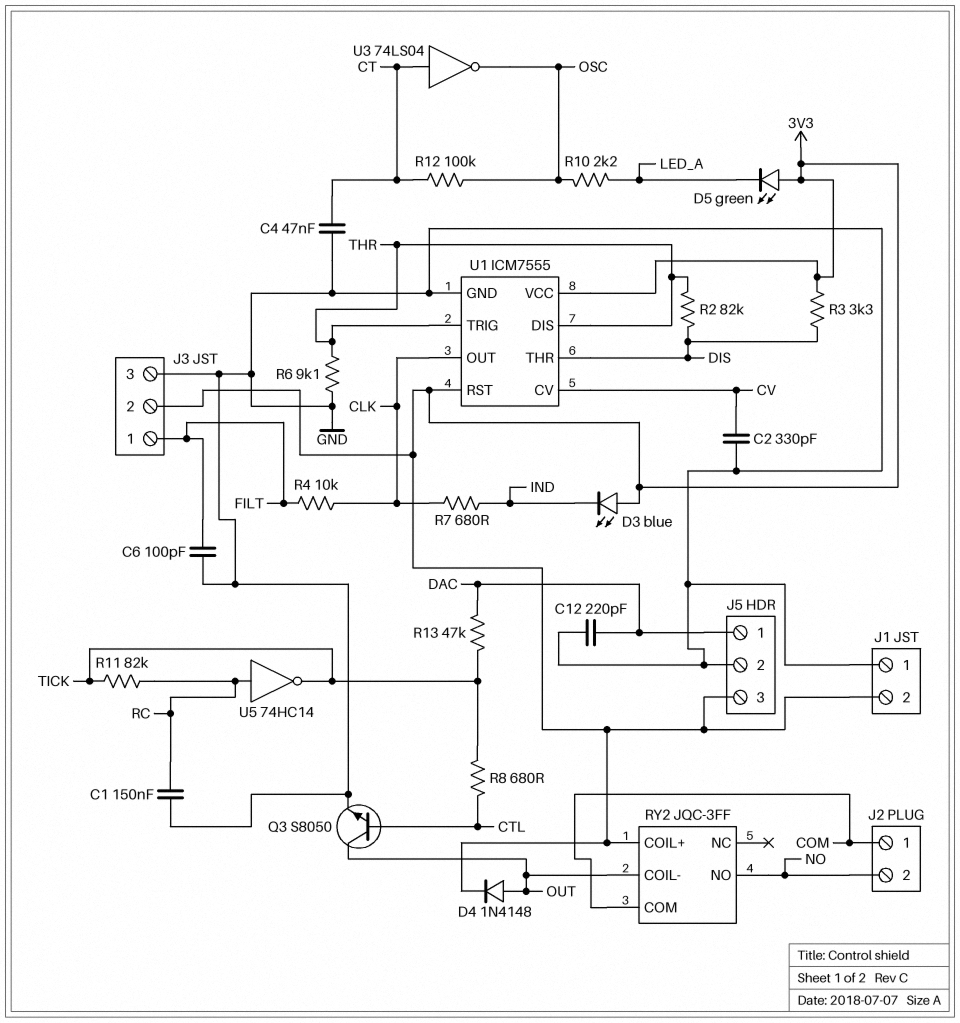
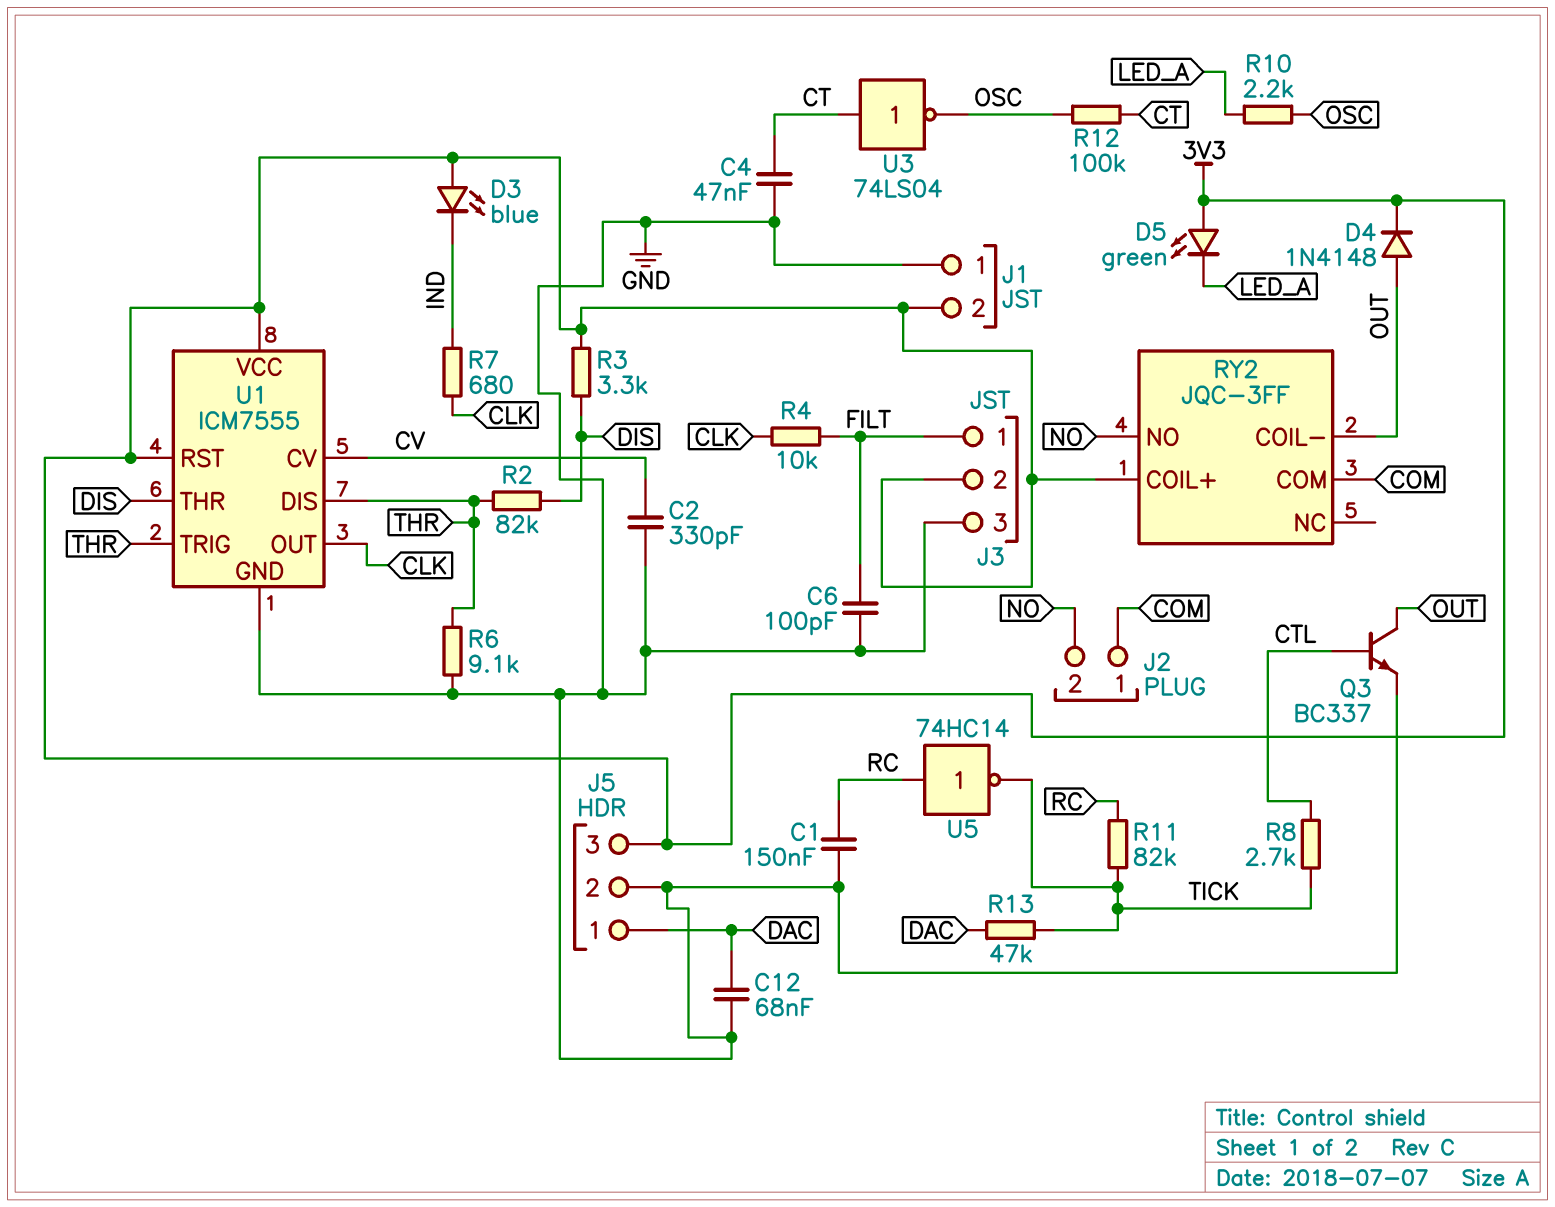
C12: 220pF (DAC, GND) -> 68nF (DAC, GND)
Q3: NPN S8050 (B CTL, C OUT, E GND) -> NPN BC337 (B CTL, C OUT, E GND)
R8: 680 (CTL, TICK) -> 2.7k (CTL, TICK)

